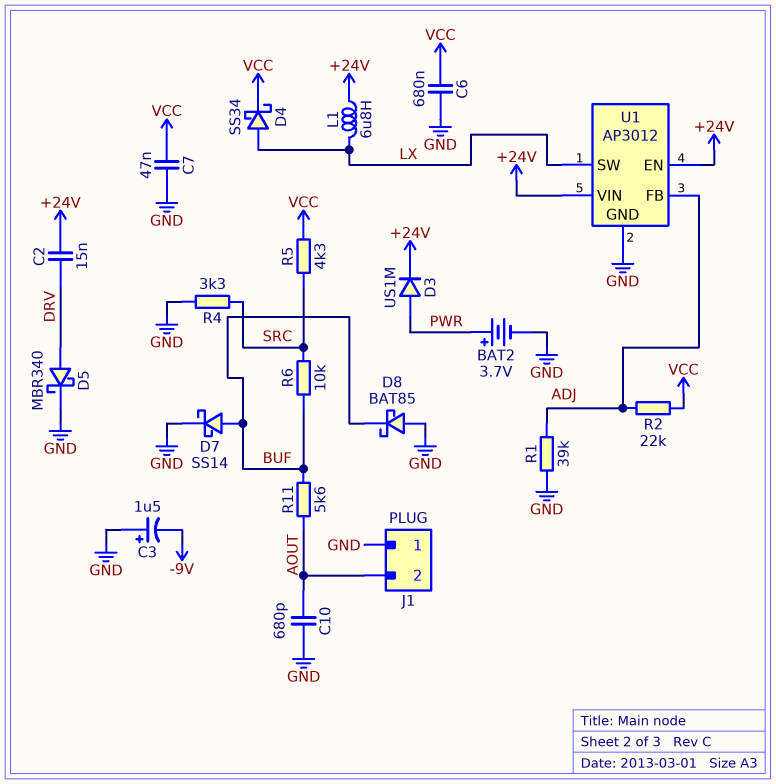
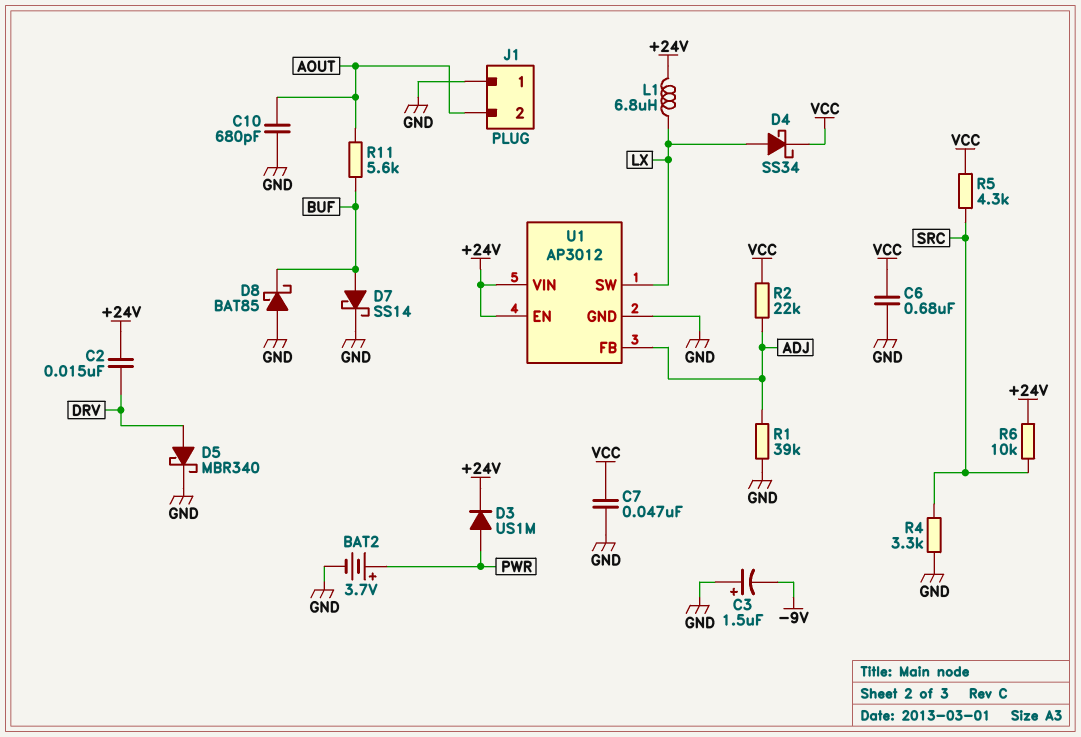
R6: 10k (BUF, SRC) -> 10k (+24V, SRC)

